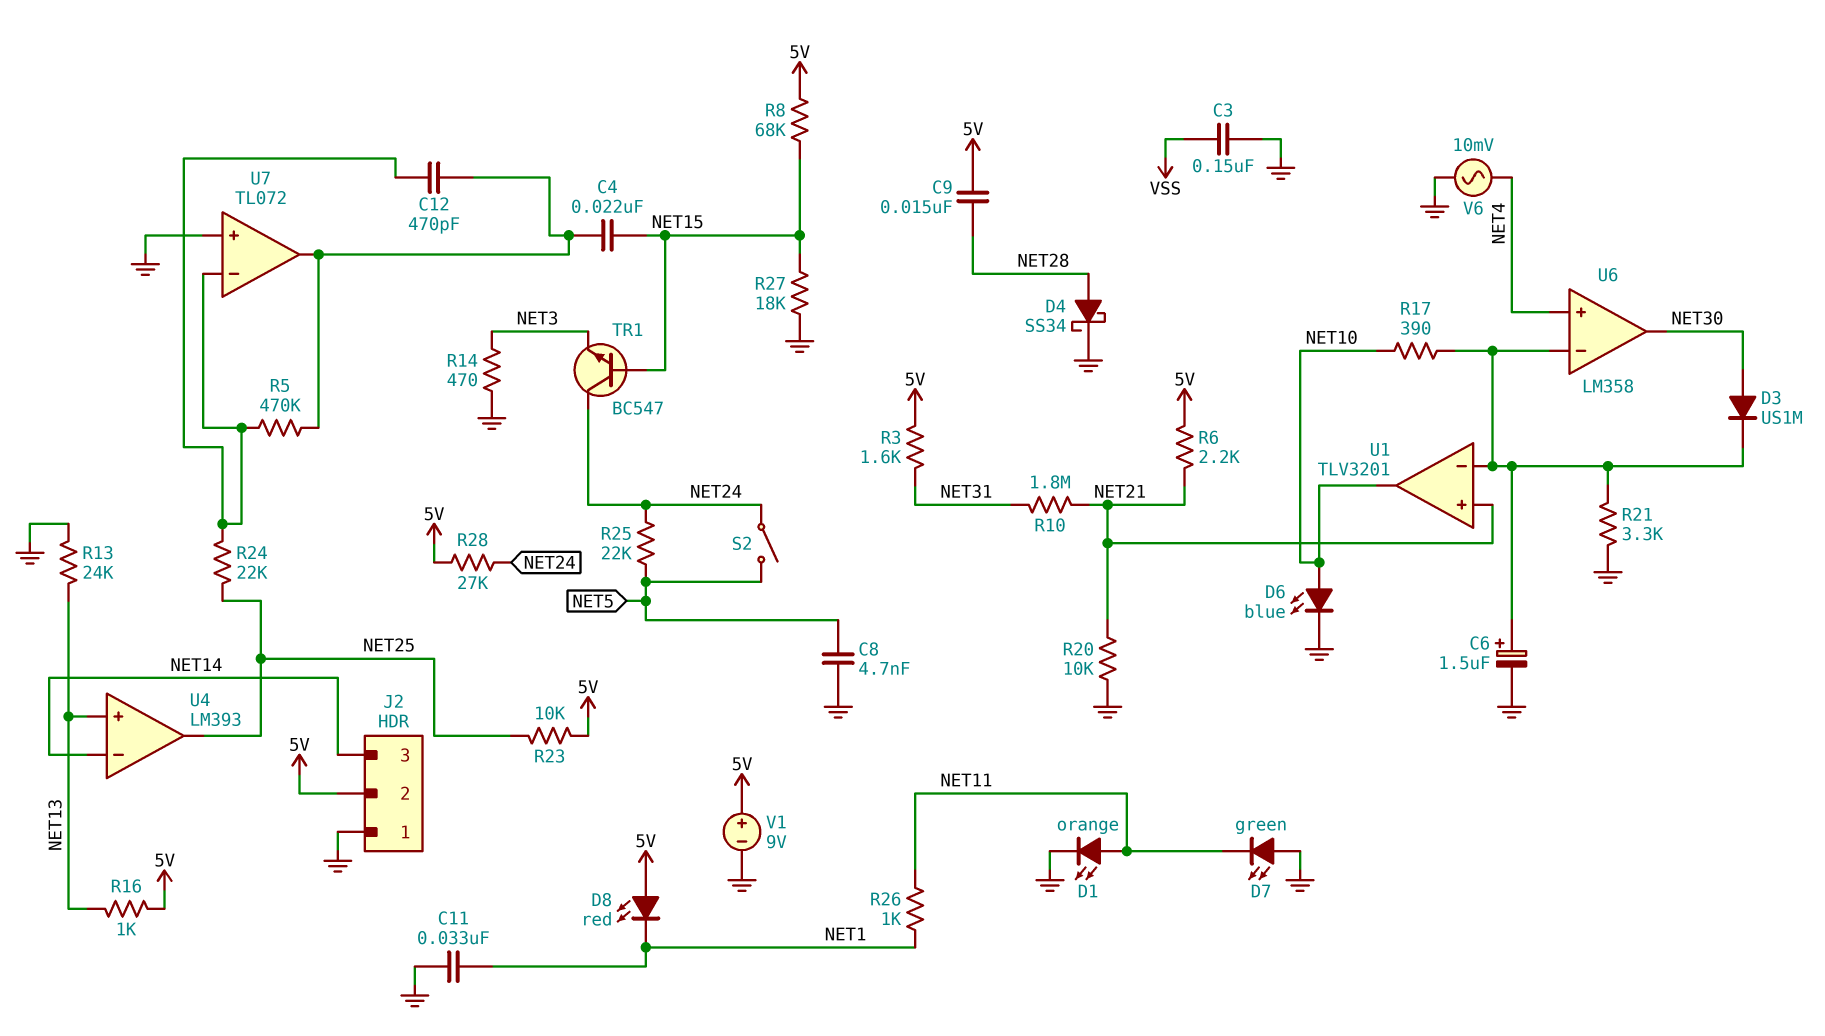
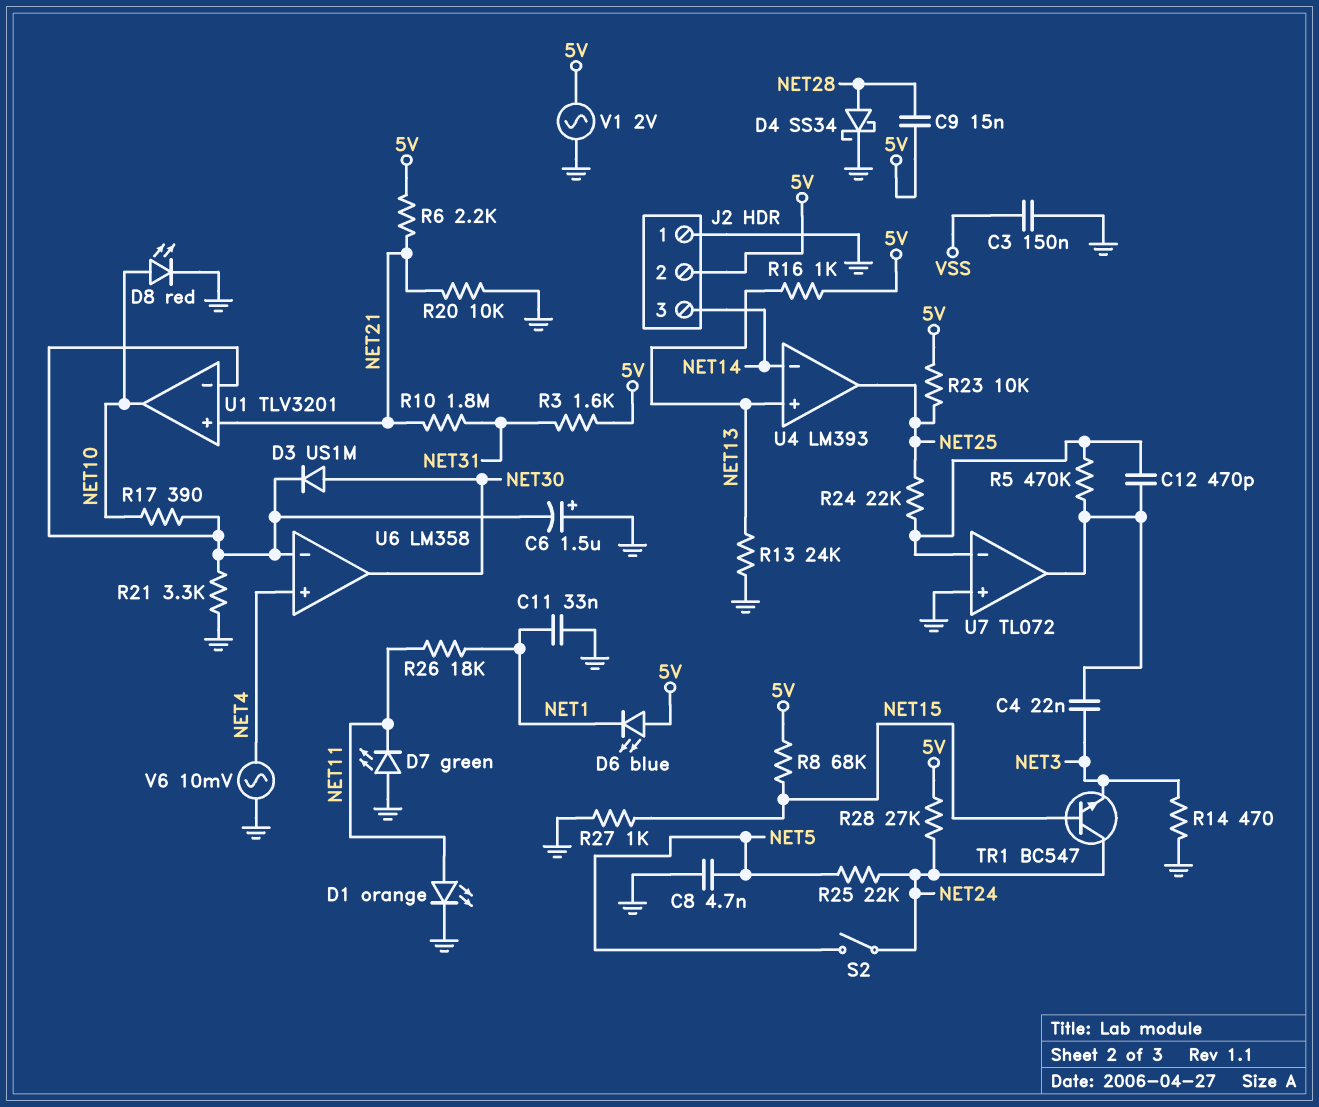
C4: 22nF (NET15, U7/out) -> 22nF (NET3, U7/out)
C6: 1.5uF (plus U1/in-, minus GND) -> 1.5uF (plus GND, minus U1/in-)
D6: LED blue (A NET10, K GND) -> LED blue (A 5V, K NET1)
D8: LED red (A 5V, K NET1) -> LED red (A NET10, K GND)
R26: 1k (NET1, NET11) -> 18k (NET1, NET11)
R27: 18k (GND, NET15) -> 1k (GND, NET15)
V1: 9V (plus 5V, minus GND) -> AC 2V (5V, GND)

